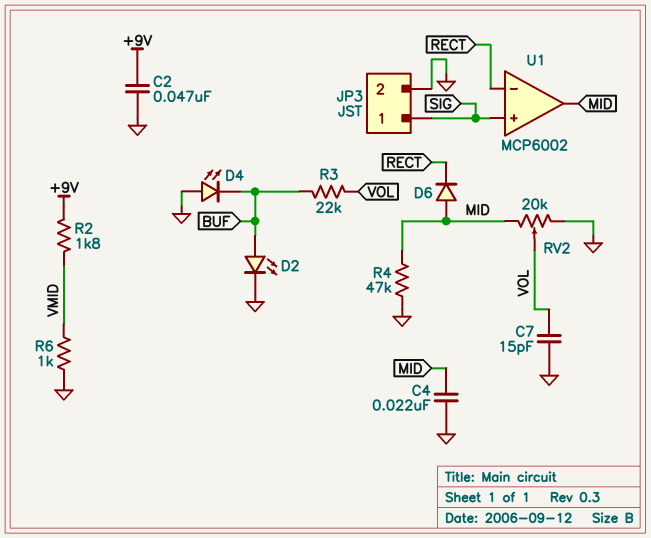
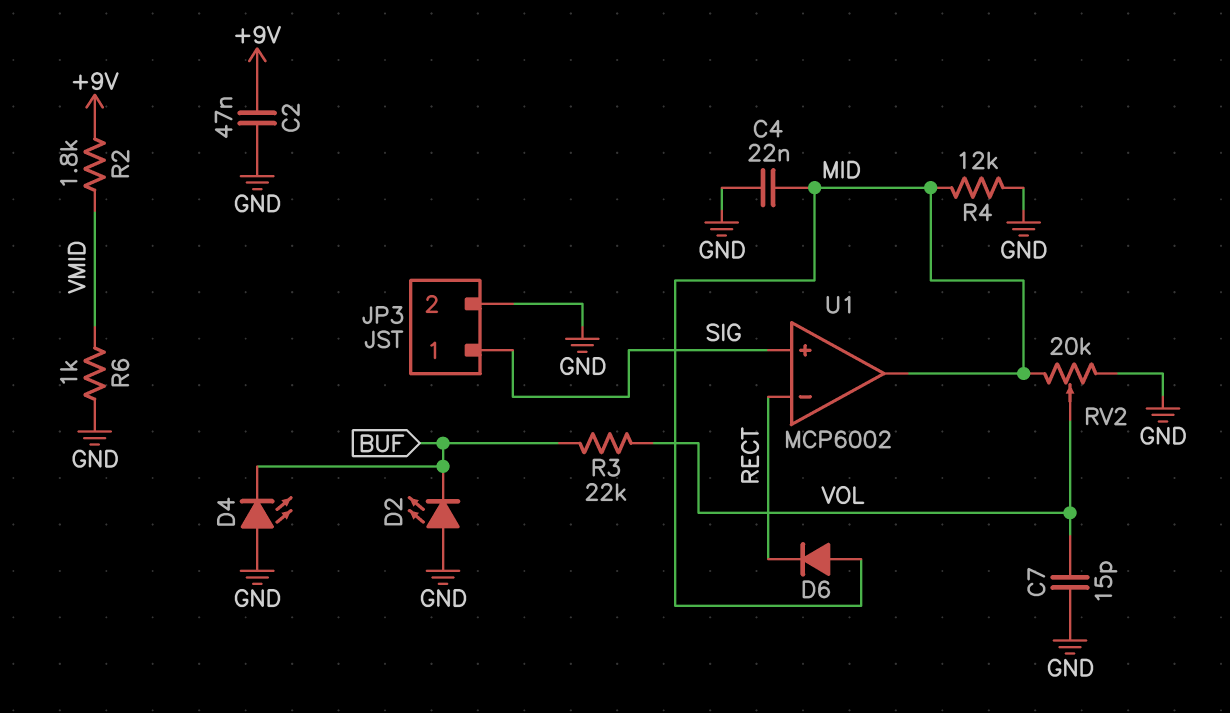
D2: LED (A BUF, K GND) -> LED (A GND, K BUF)
R4: 47k (GND, MID) -> 12k (GND, MID)

